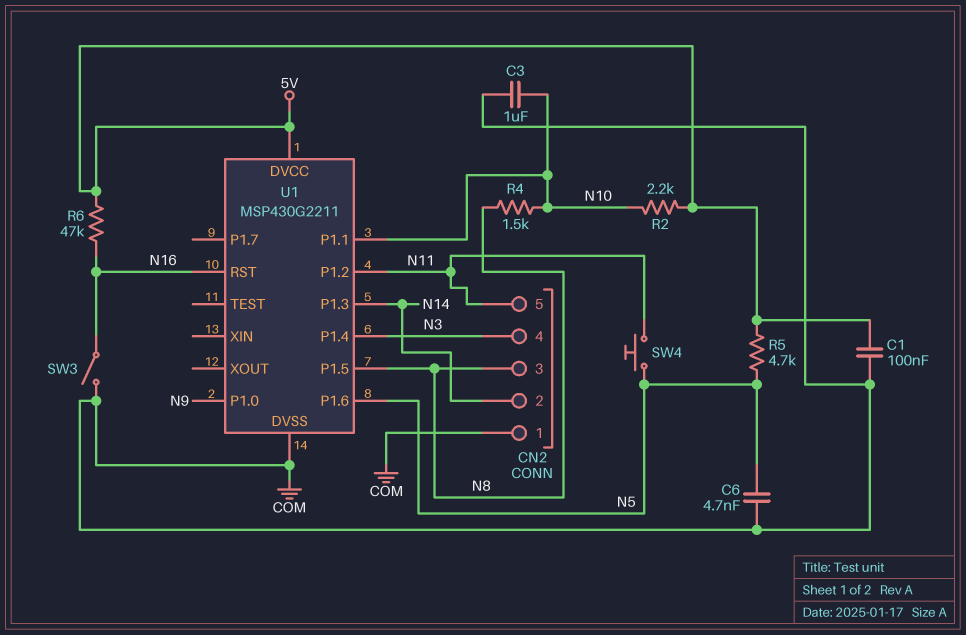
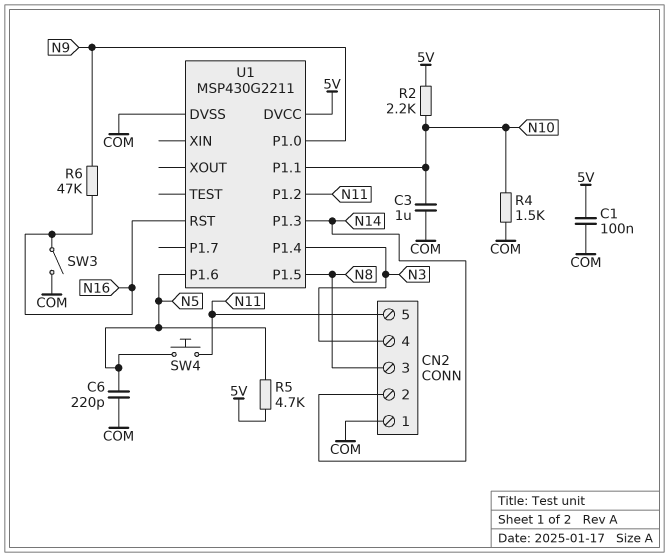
C6: 4.7nF (COM, N5) -> 220pF (COM, N5)
R4: 1.5k (N8, N10) -> 1.5k (COM, N10)
R6: 47k (5V, N16) -> 47k (N9, N16)

